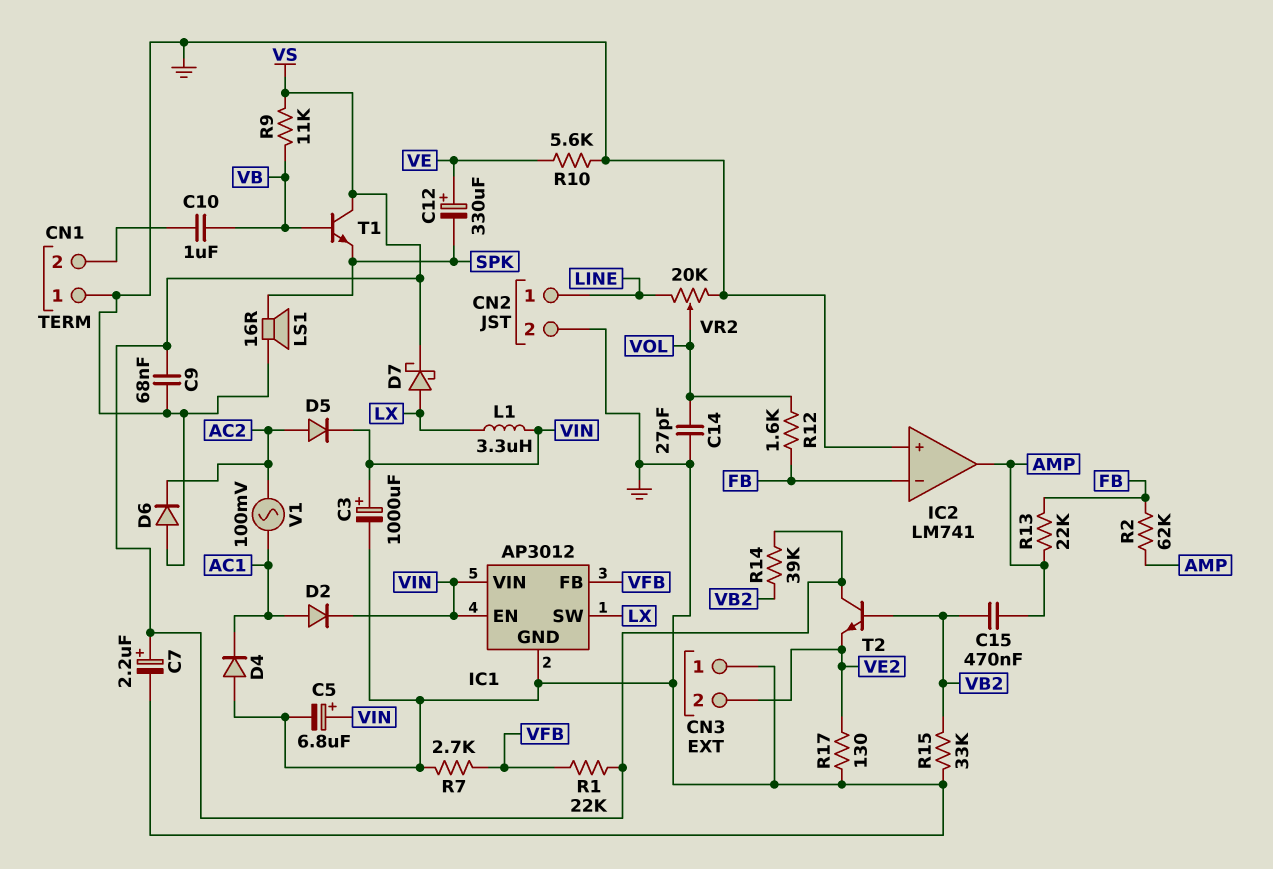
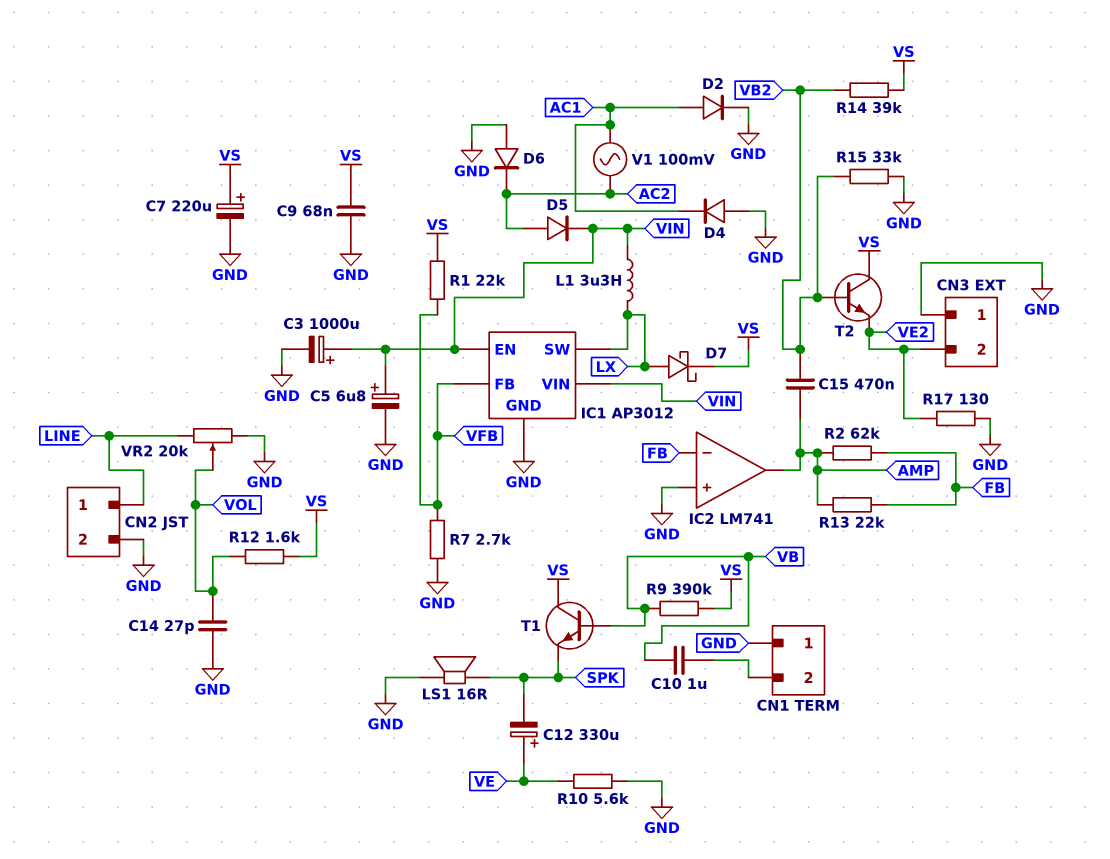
C7: 2.2uF (plus VS, minus GND) -> 220uF (plus VS, minus GND)
D2: diode (A AC1, K VIN) -> diode (A AC1, K GND)
R9: 11k (VB, VS) -> 390k (VB, VS)
R12: 1.6k (FB, VOL) -> 1.6k (VOL, VS)

